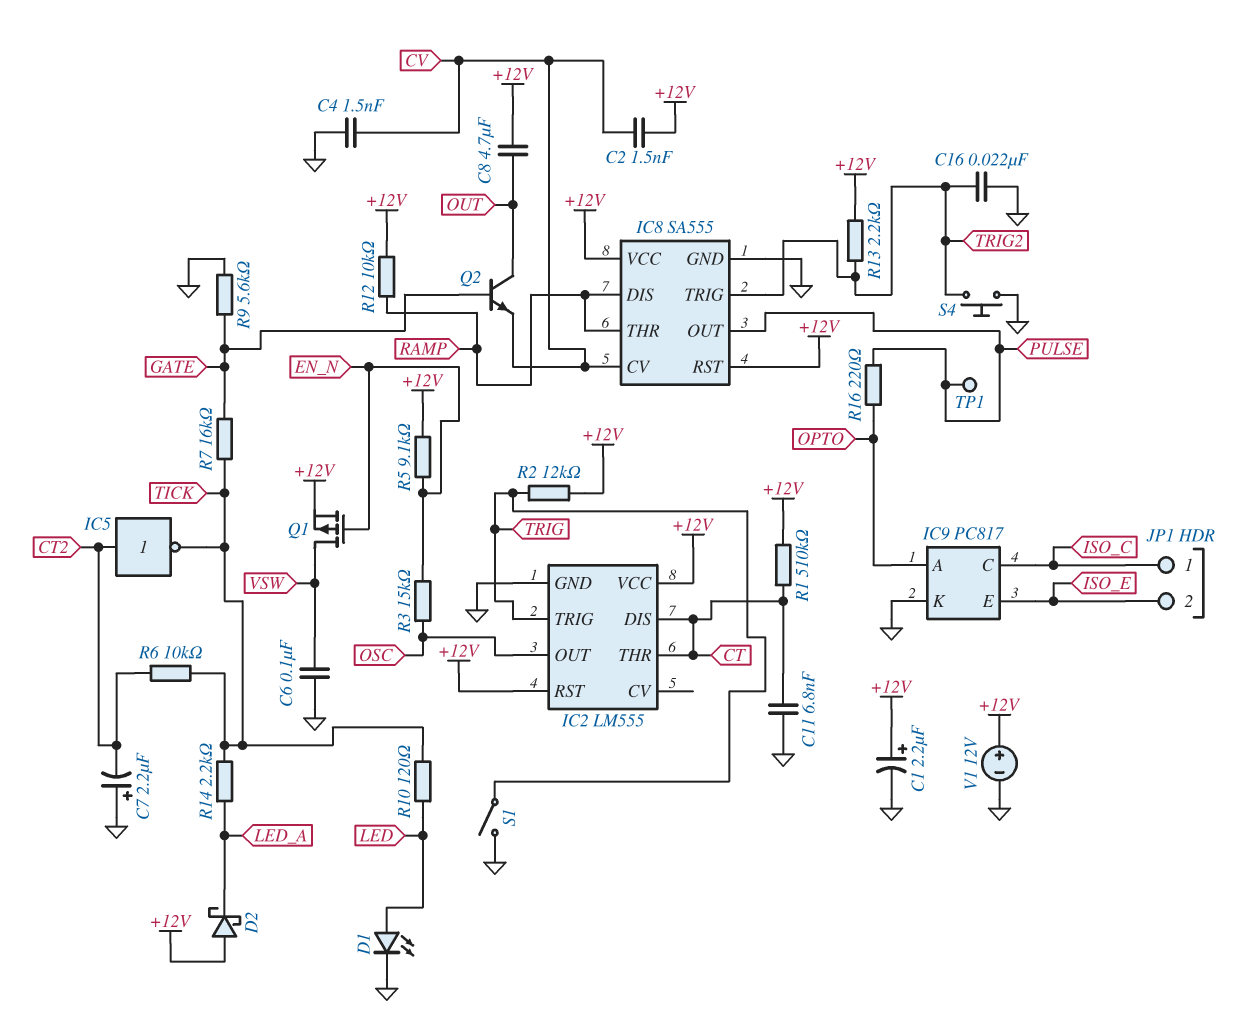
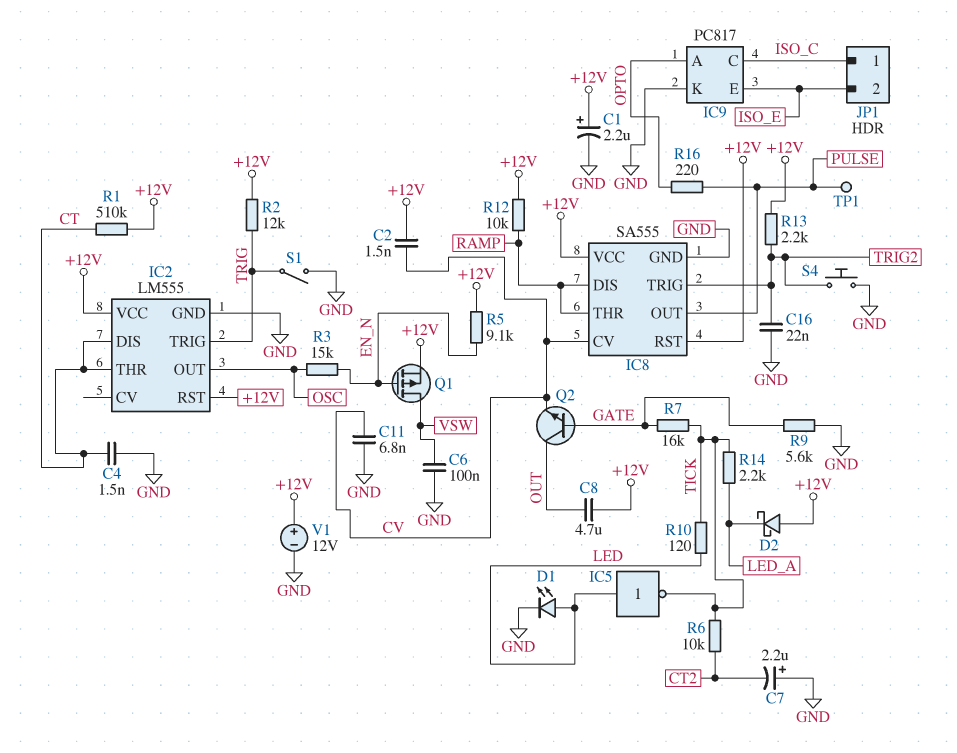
C4: 1.5nF (CV, GND) -> 1.5nF (CT, GND)
C11: 6.8nF (CT, GND) -> 6.8nF (CV, GND)
IC5: NOT (in CT2, out TICK) -> NOT (in LED, out TICK)

